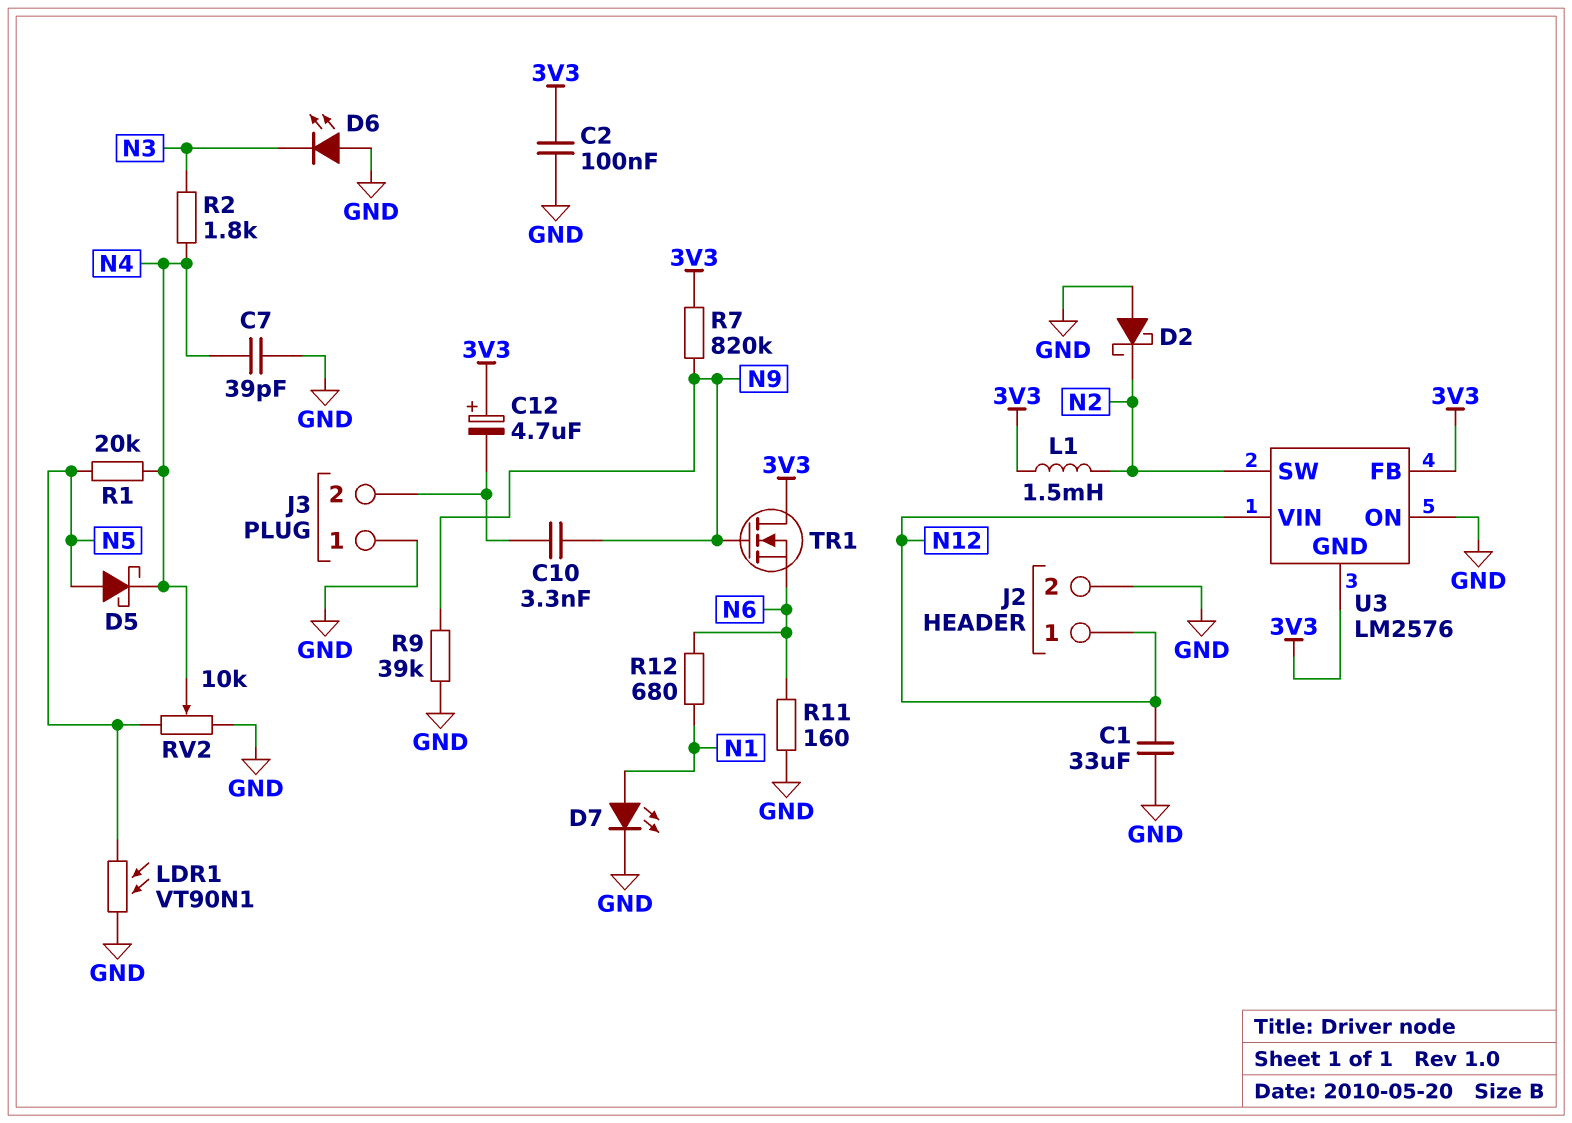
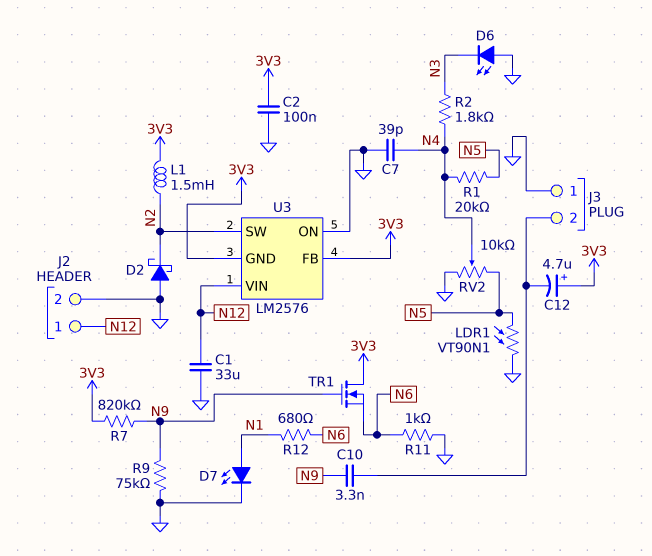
D5: schottky (A N5, K N4) -> none
R9: 39k (GND, N9) -> 75k (GND, N9)
R11: 160 (GND, N6) -> 1k (GND, N6)

